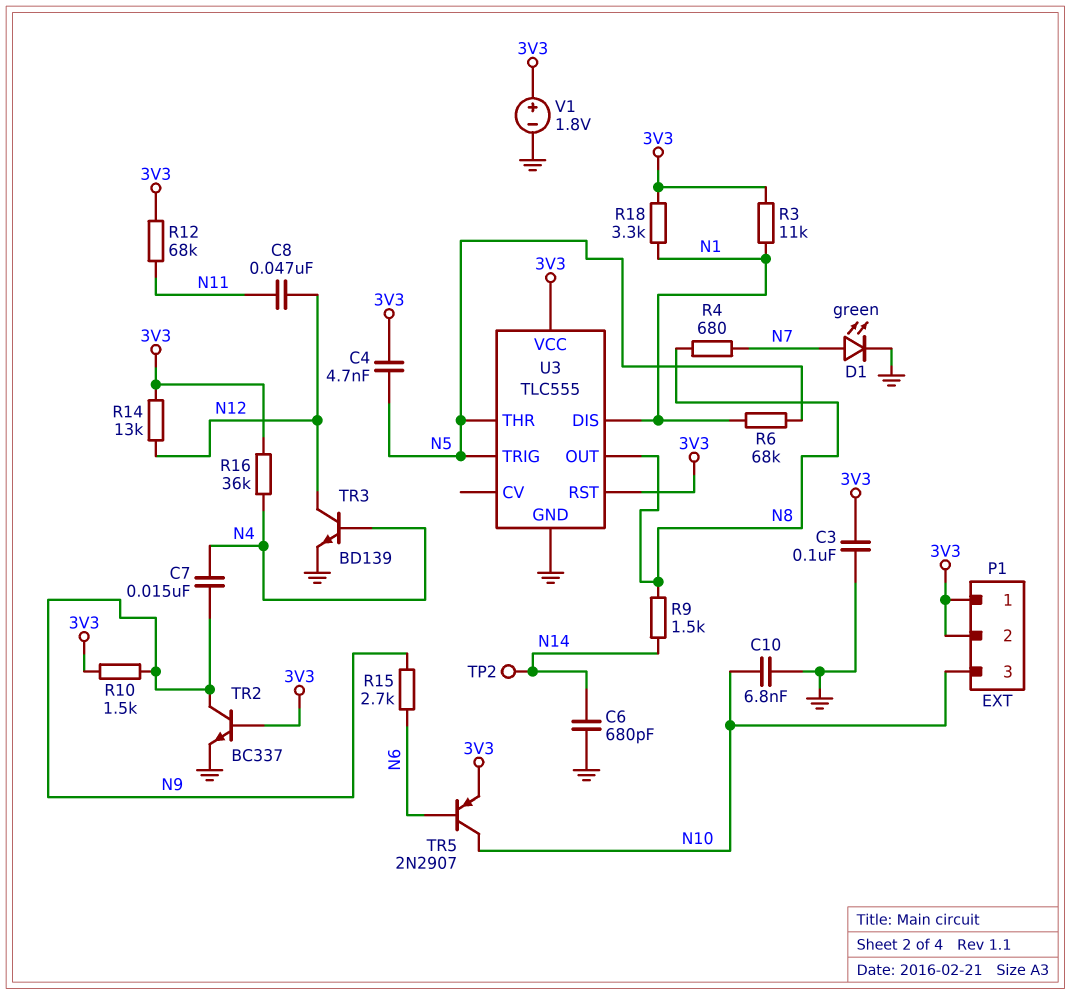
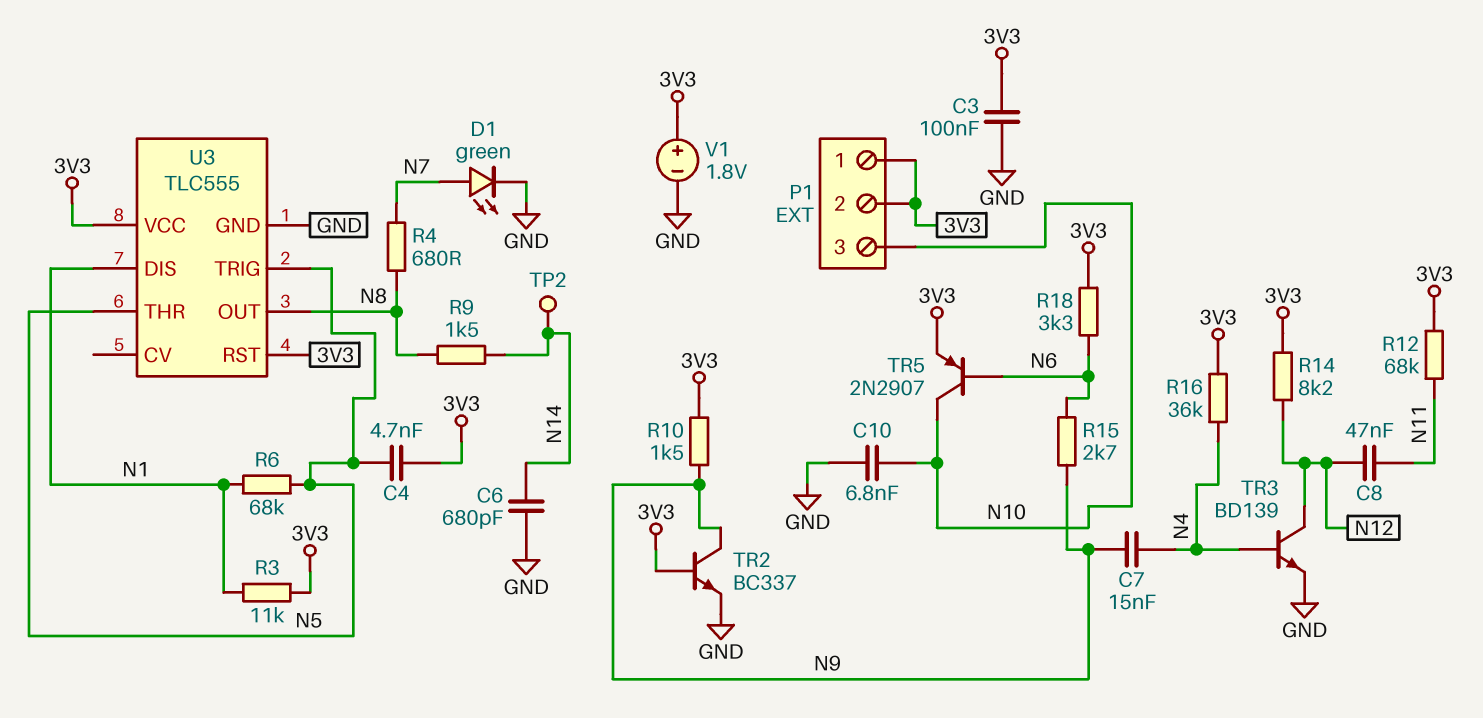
R14: 13k (3V3, N12) -> 8.2k (3V3, N12)
R18: 3.3k (3V3, N1) -> 3.3k (3V3, N6)

